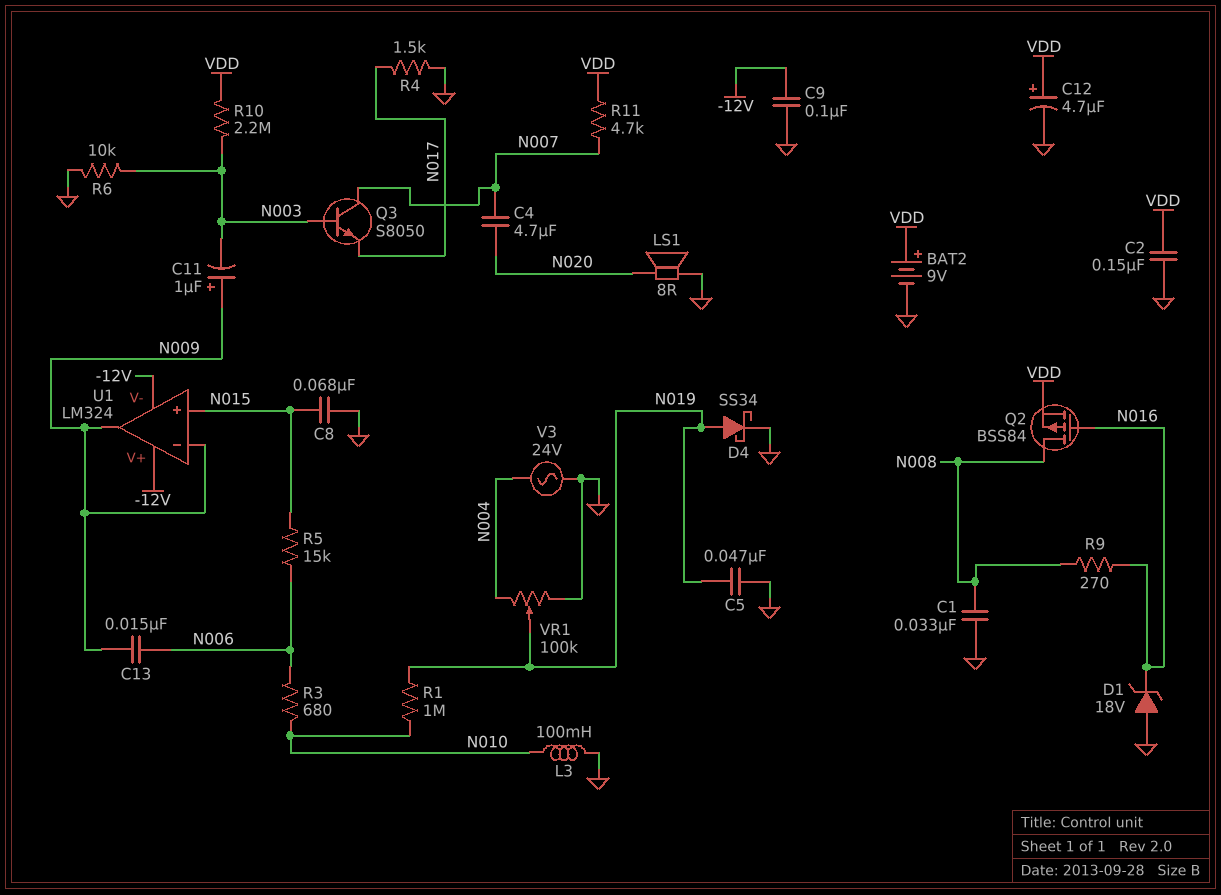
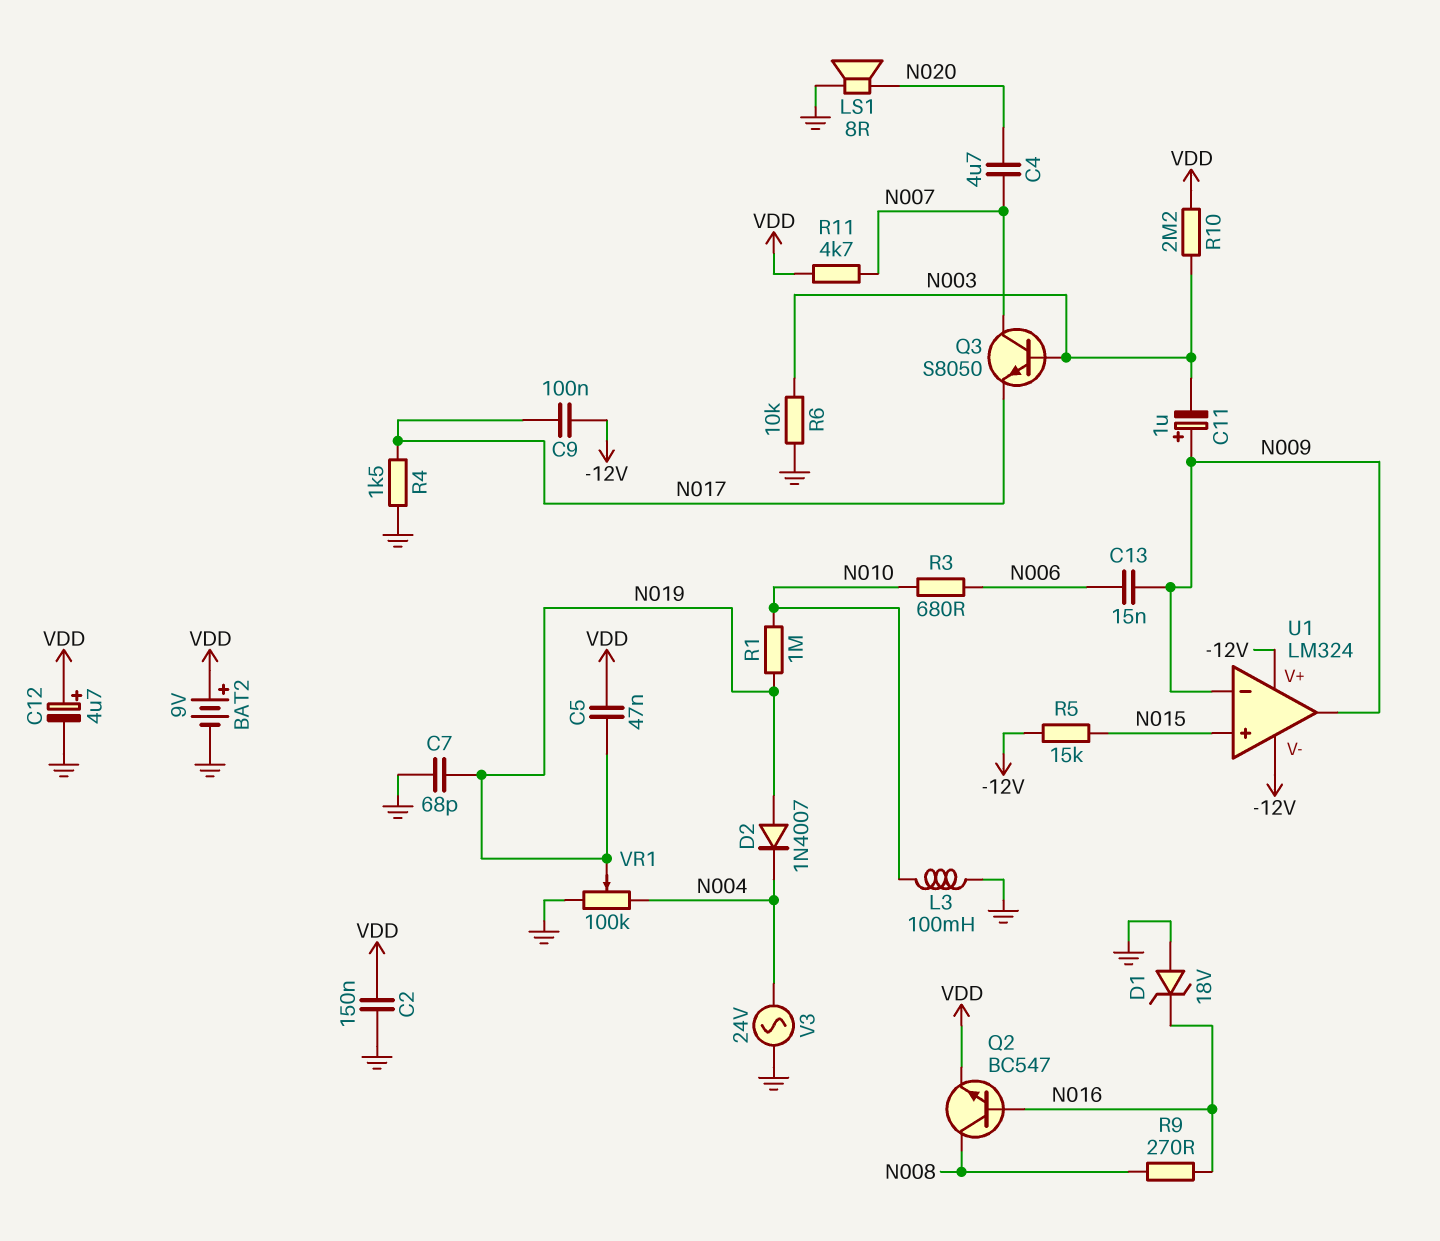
C1: 33nF (GND, N008) -> none
C5: 47nF (GND, N019) -> 47nF (N019, VDD)
C7: none -> 68pF (GND, N019)
C8: 68nF (GND, N015) -> none
C9: 100nF (-12V, GND) -> 100nF (-12V, N017)
D2: none -> diode 1N4007 (A N019, K N004)
D4: schottky SS34 (A N019, K GND) -> none
Q2: PMOS BSS84 (G N016, D N008, S VDD) -> NPN BC547 (B N016, C N008, E VDD)
R5: 15k (N006, N015) -> 15k (-12V, N015)

